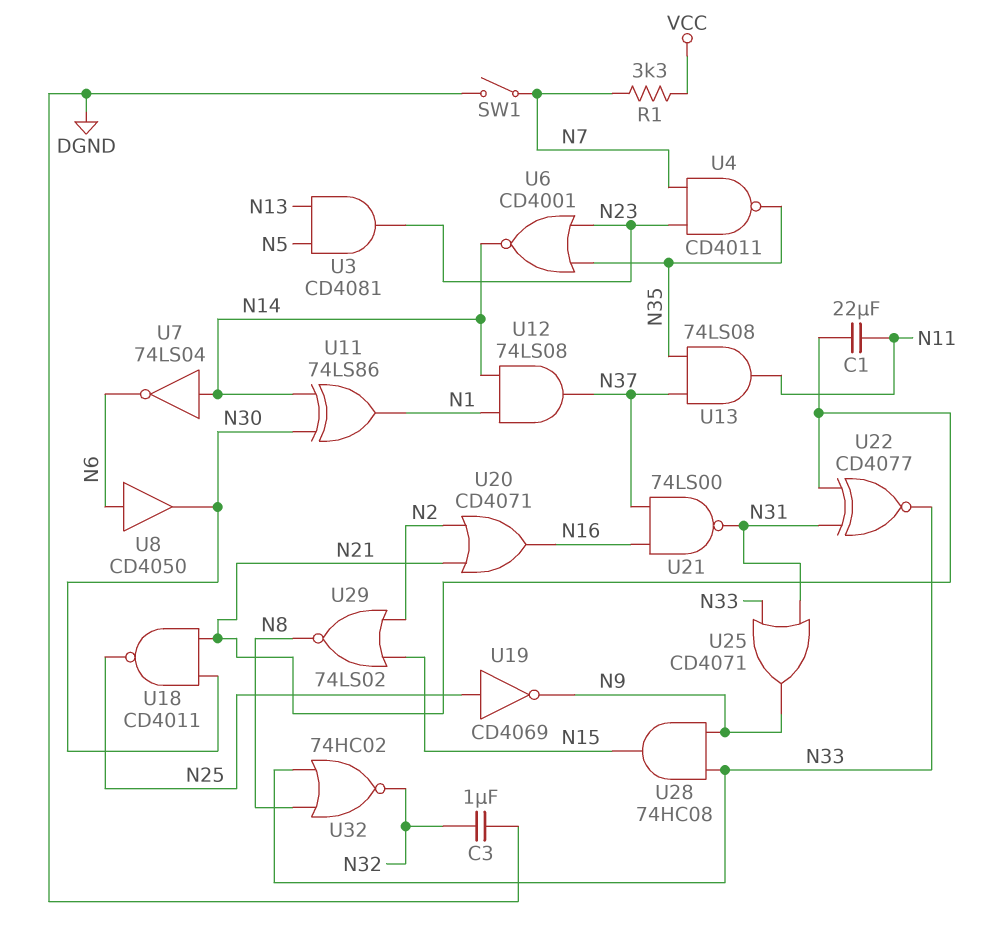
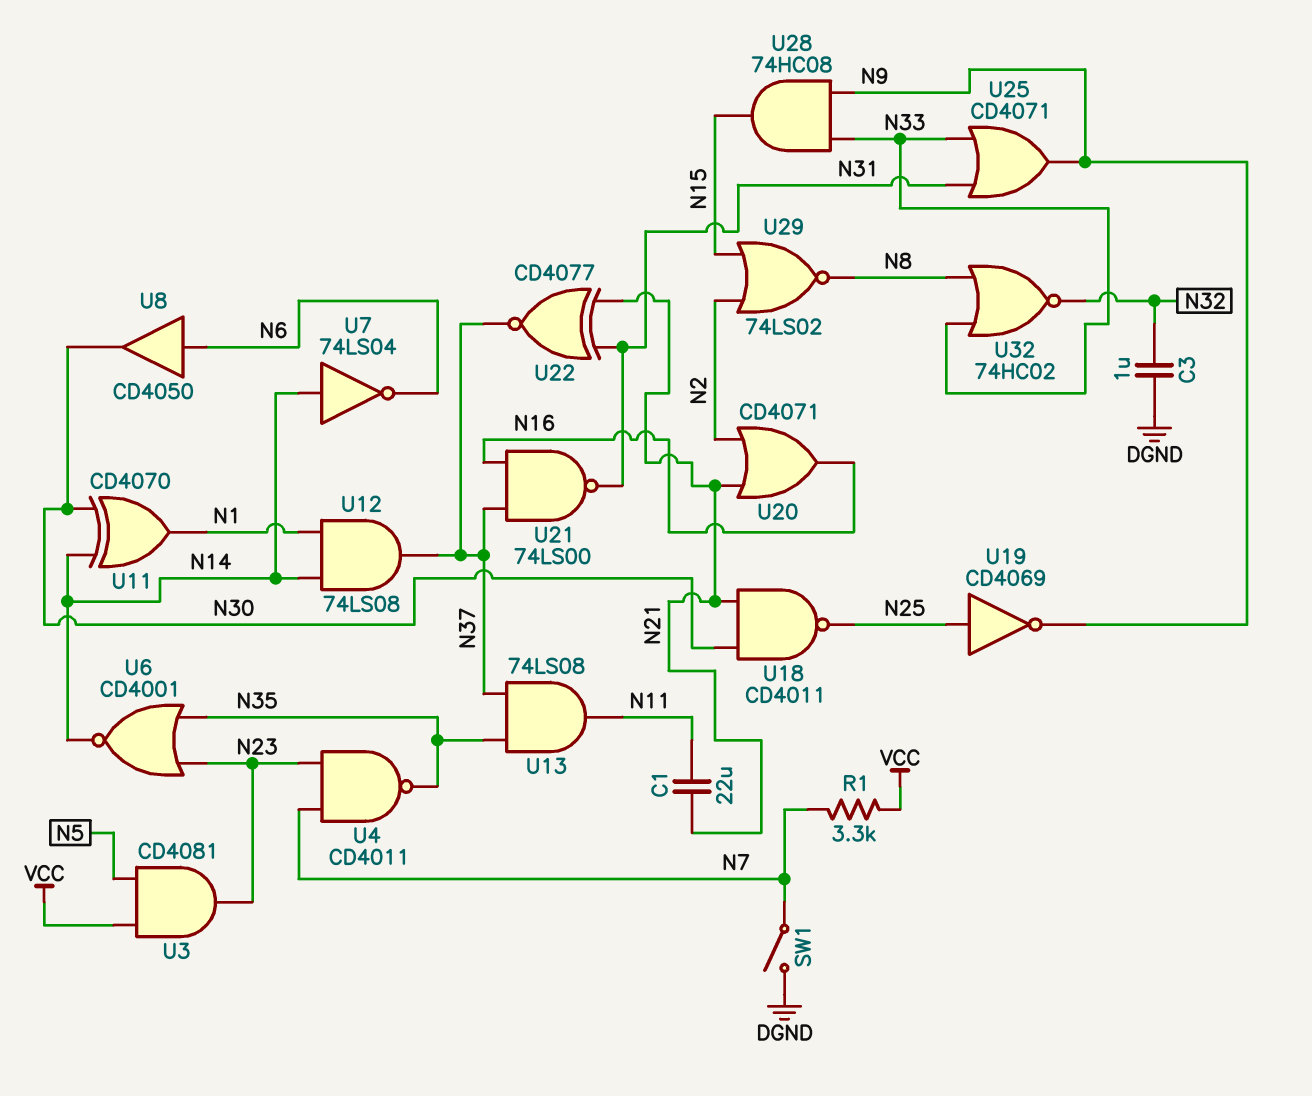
U3: AND CD4081 (in N5, in N13, out N23) -> AND CD4081 (in N5, in VCC, out N23)
U11: XOR 74LS86 (in N14, in N30, out N1) -> XOR CD4070 (in N14, in N30, out N1)
U22: XNOR CD4077 (in N21, in N31, out N33) -> XNOR CD4077 (in N21, in N31, out N37)

